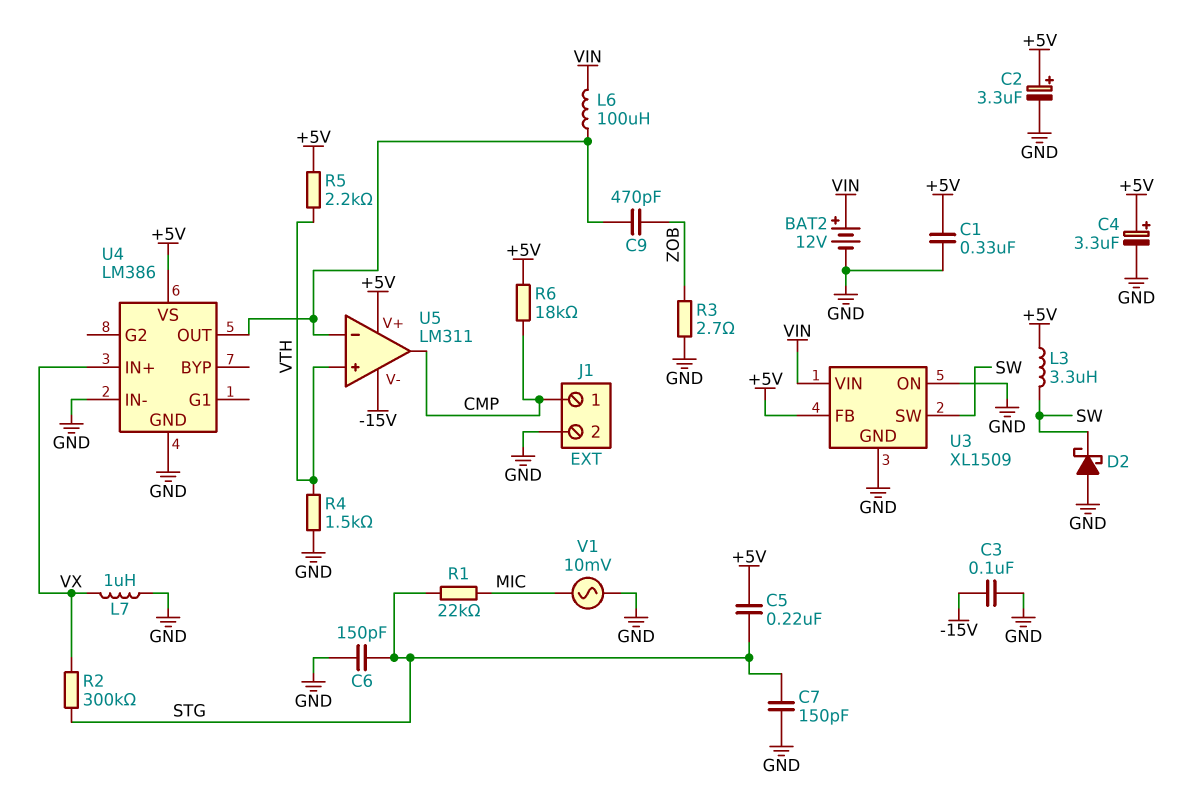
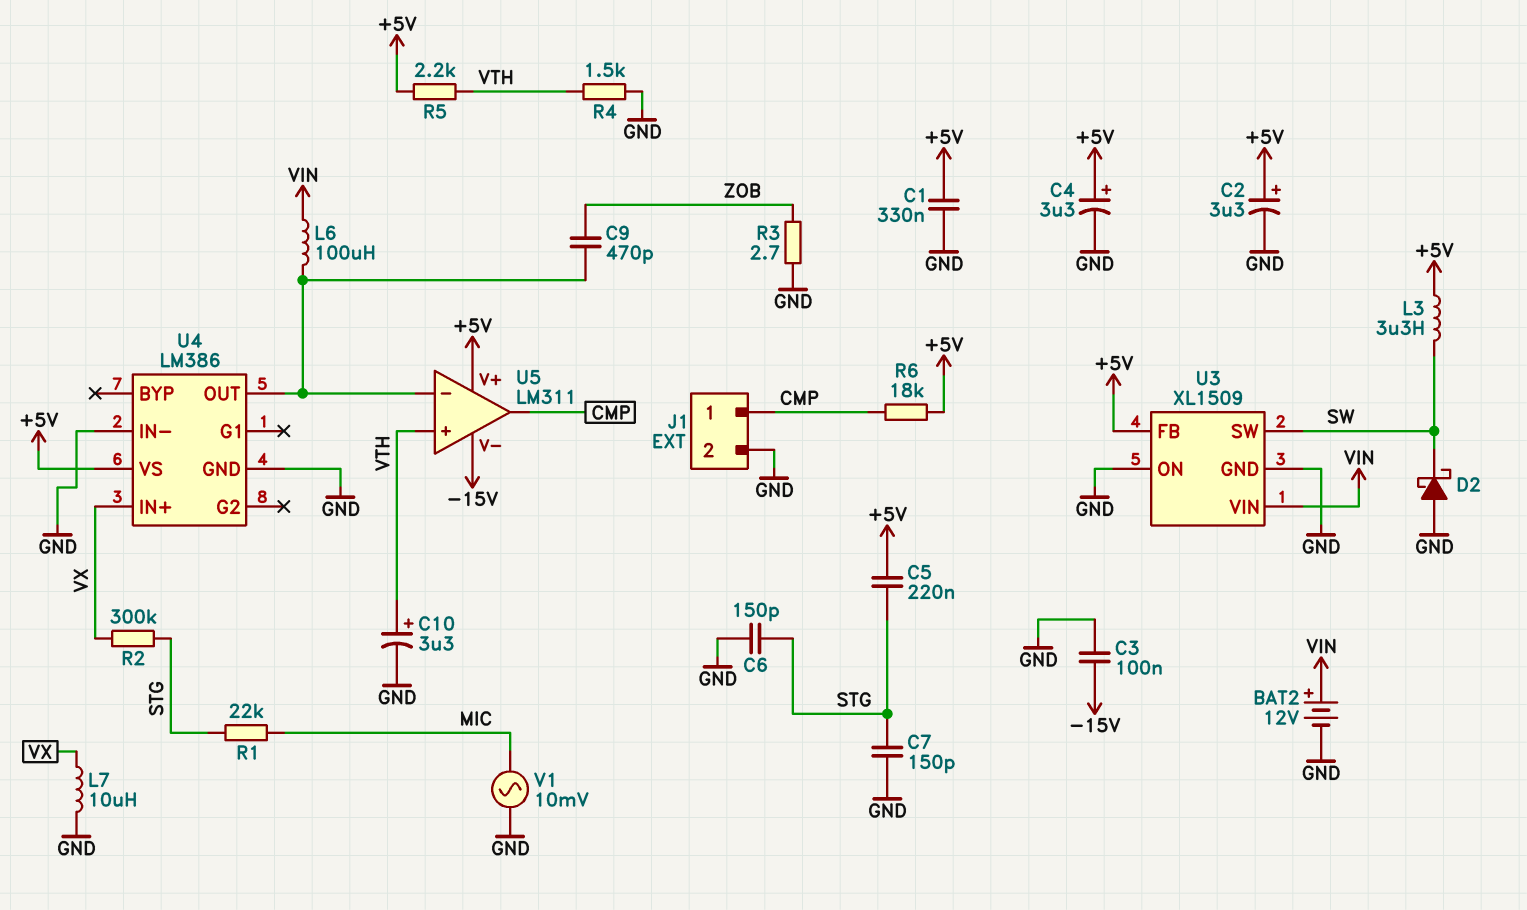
C10: none -> 3.3uF (plus VTH, minus GND)
L7: 1uH (GND, VX) -> 10uH (GND, VX)

